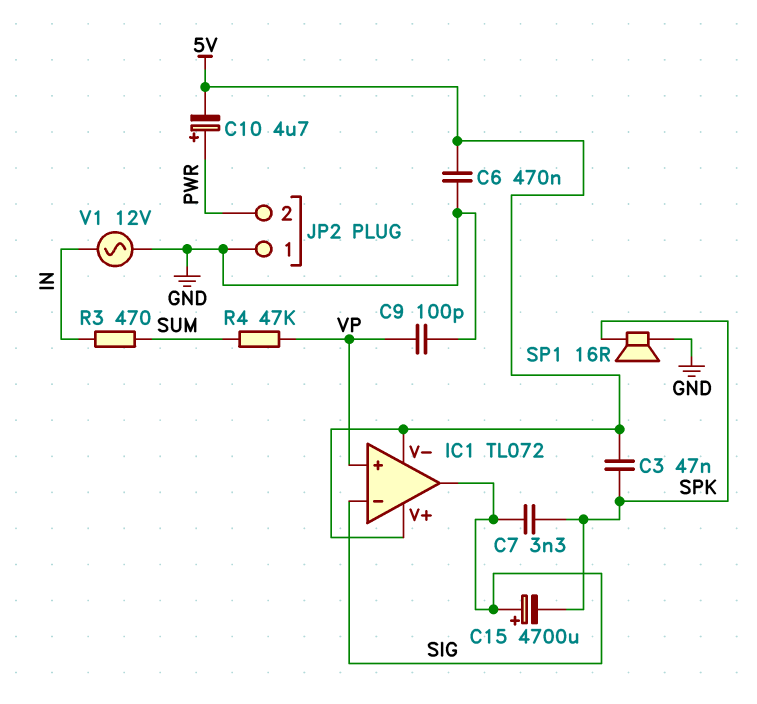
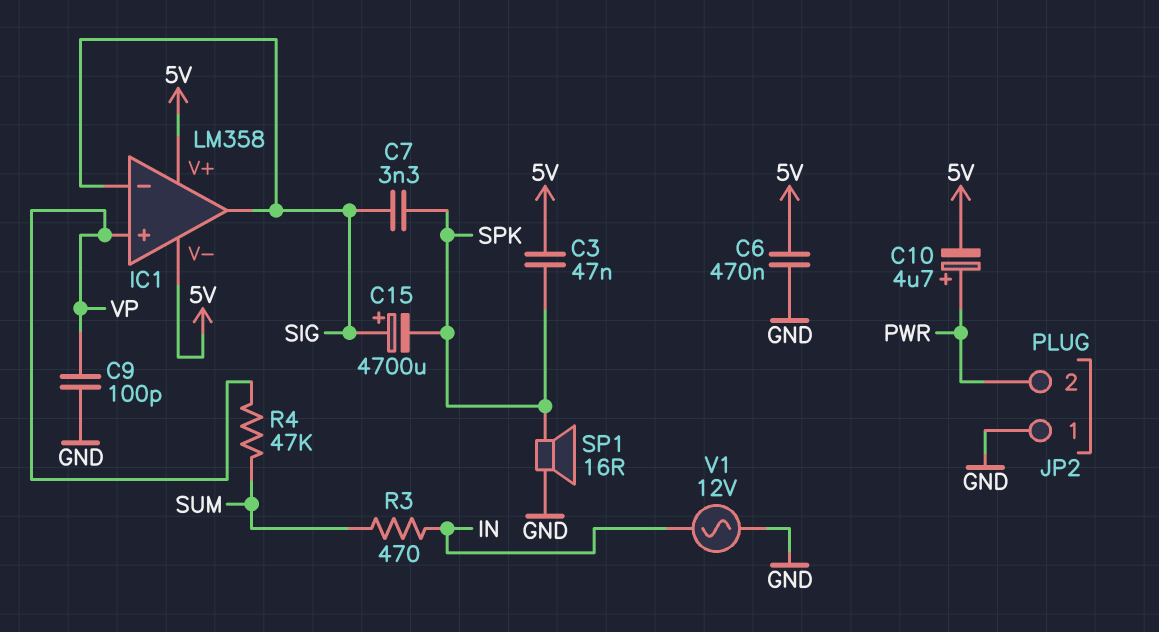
IC1: TL072 -> LM358

